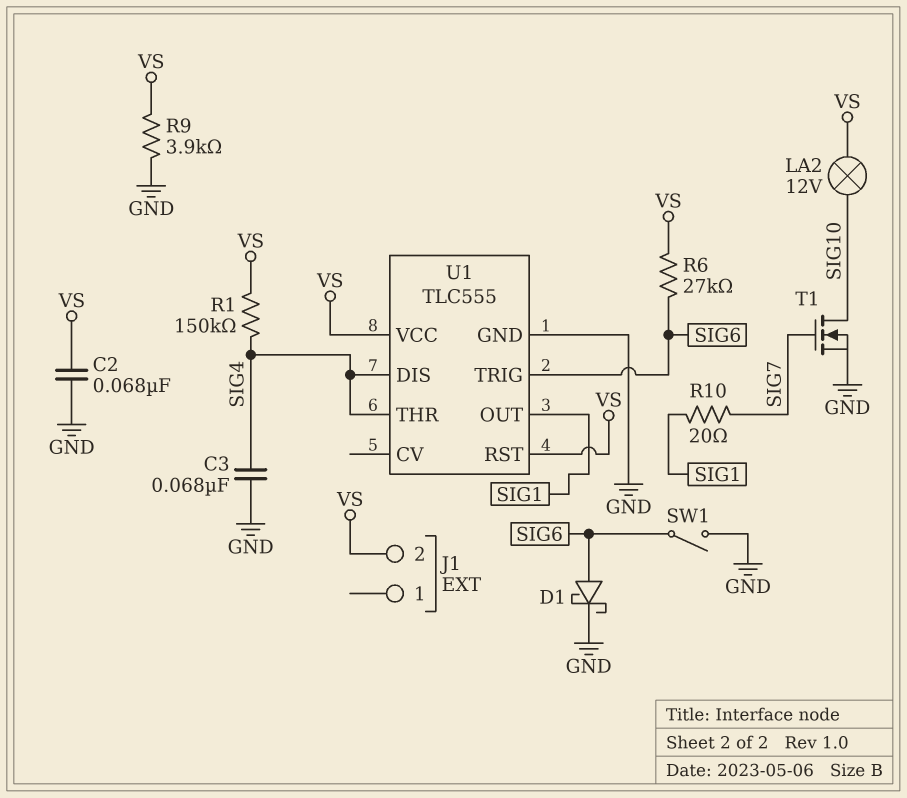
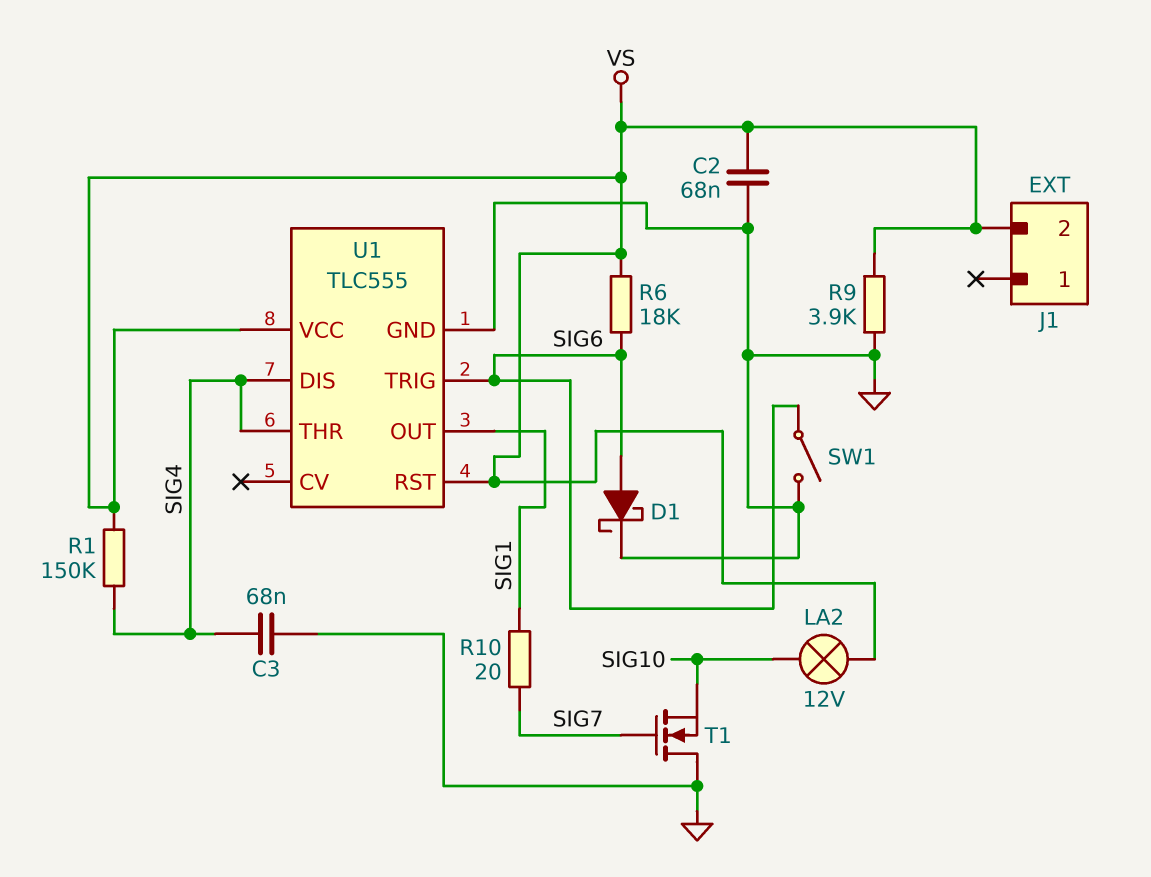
R6: 27k (SIG6, VS) -> 18k (SIG6, VS)
T1: NMOS (G SIG7, D SIG10, S GND) -> NMOS (G SIG7, D GND, S SIG10)

